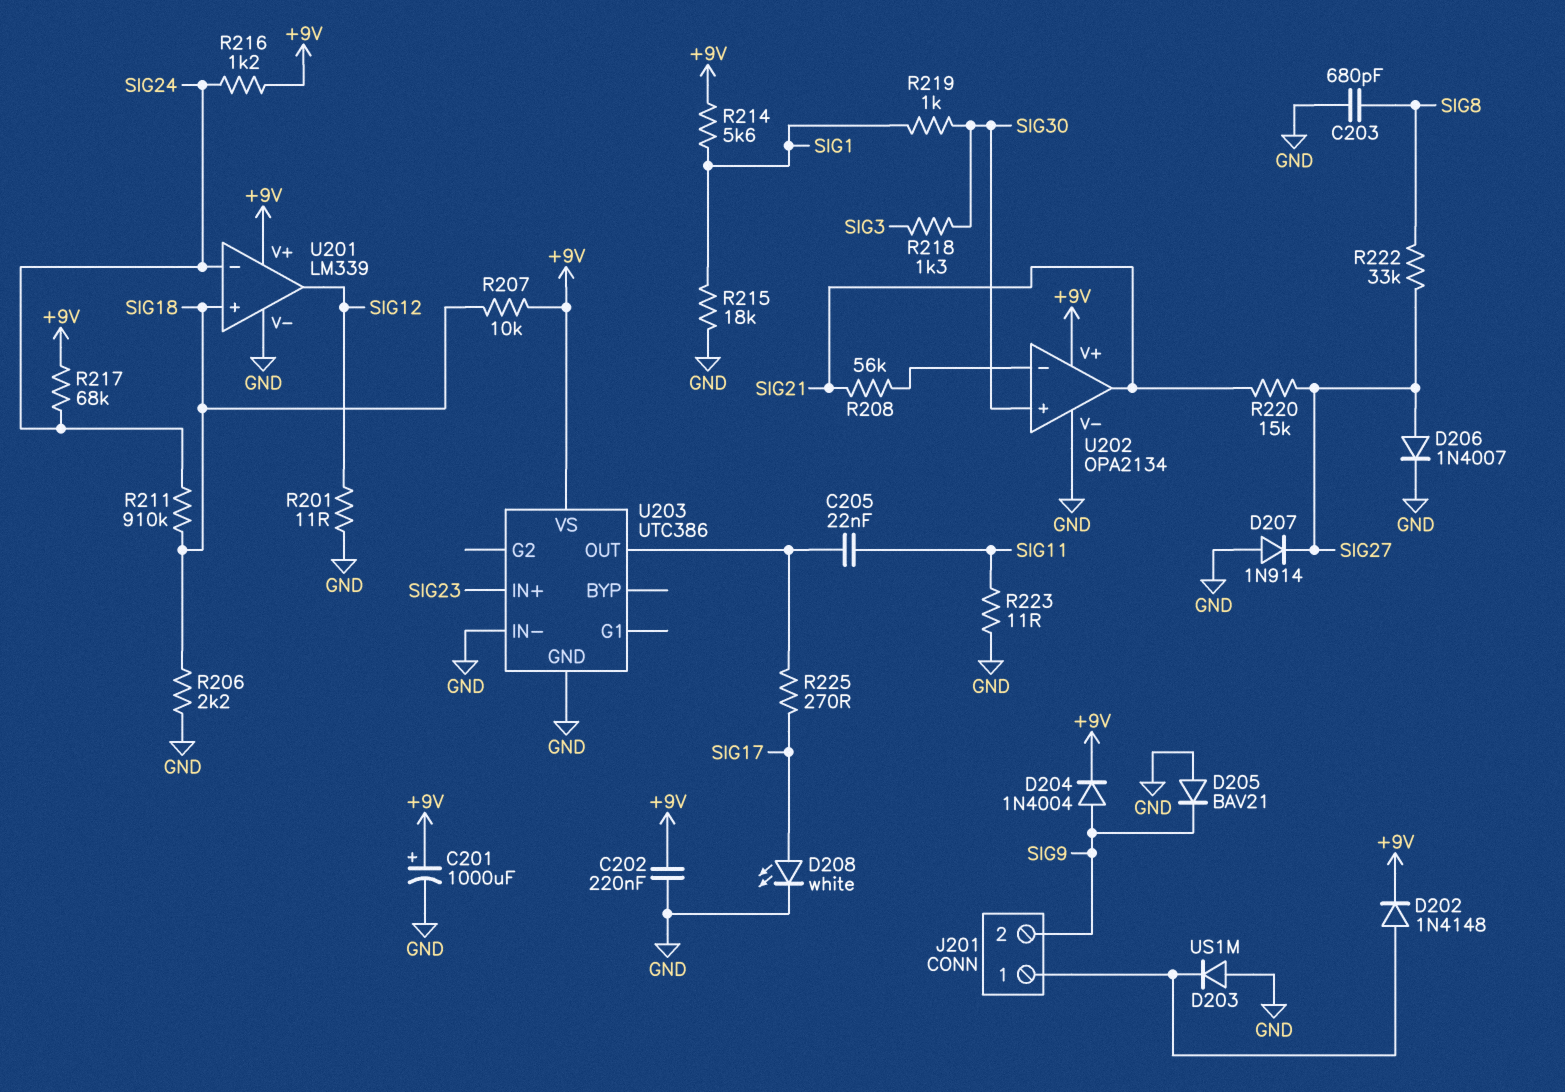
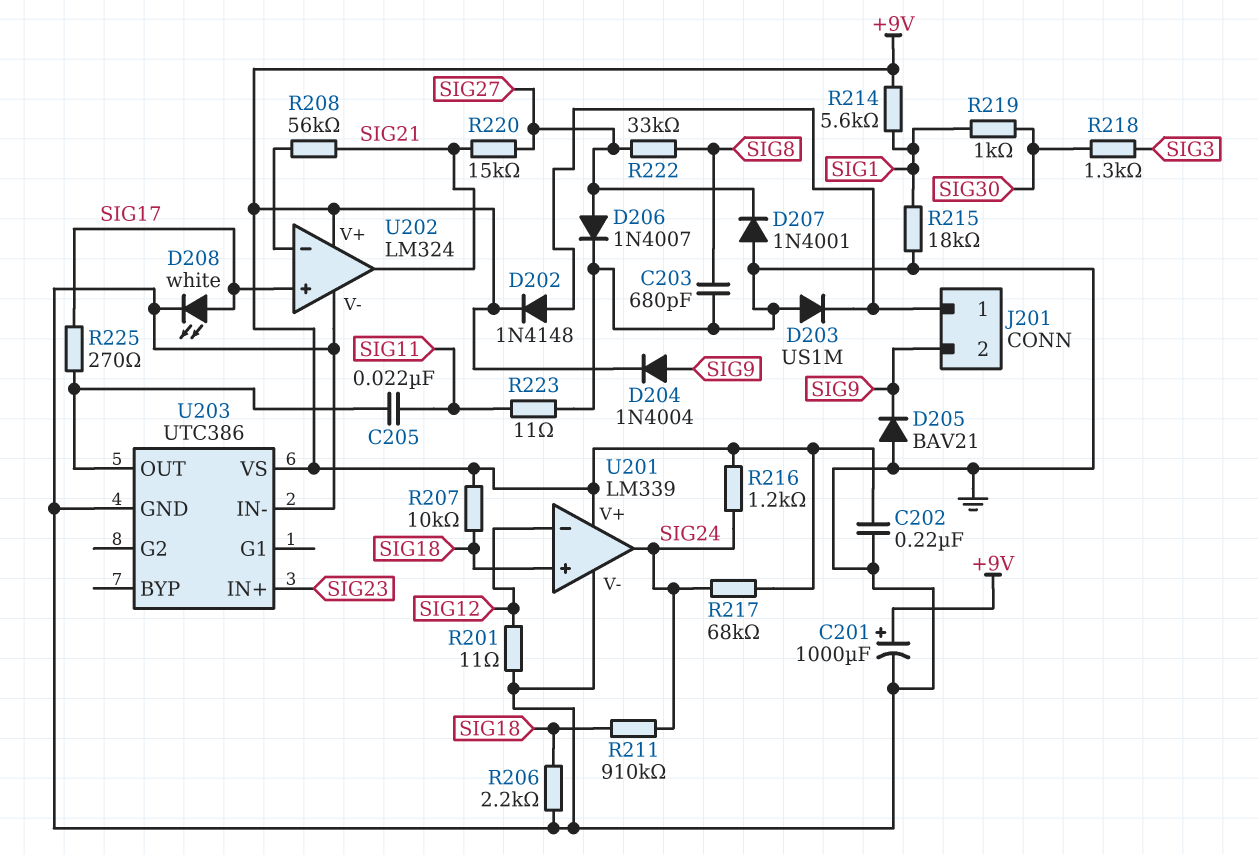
D207: diode 1N914 (A GND, K SIG27) -> diode 1N4001 (A GND, K SIG27)
U201 pin in-: SIG24 -> SIG12
U201 pin out: SIG12 -> SIG24
U202: OPA2134 -> LM324
U202 pin in+: SIG30 -> SIG17

